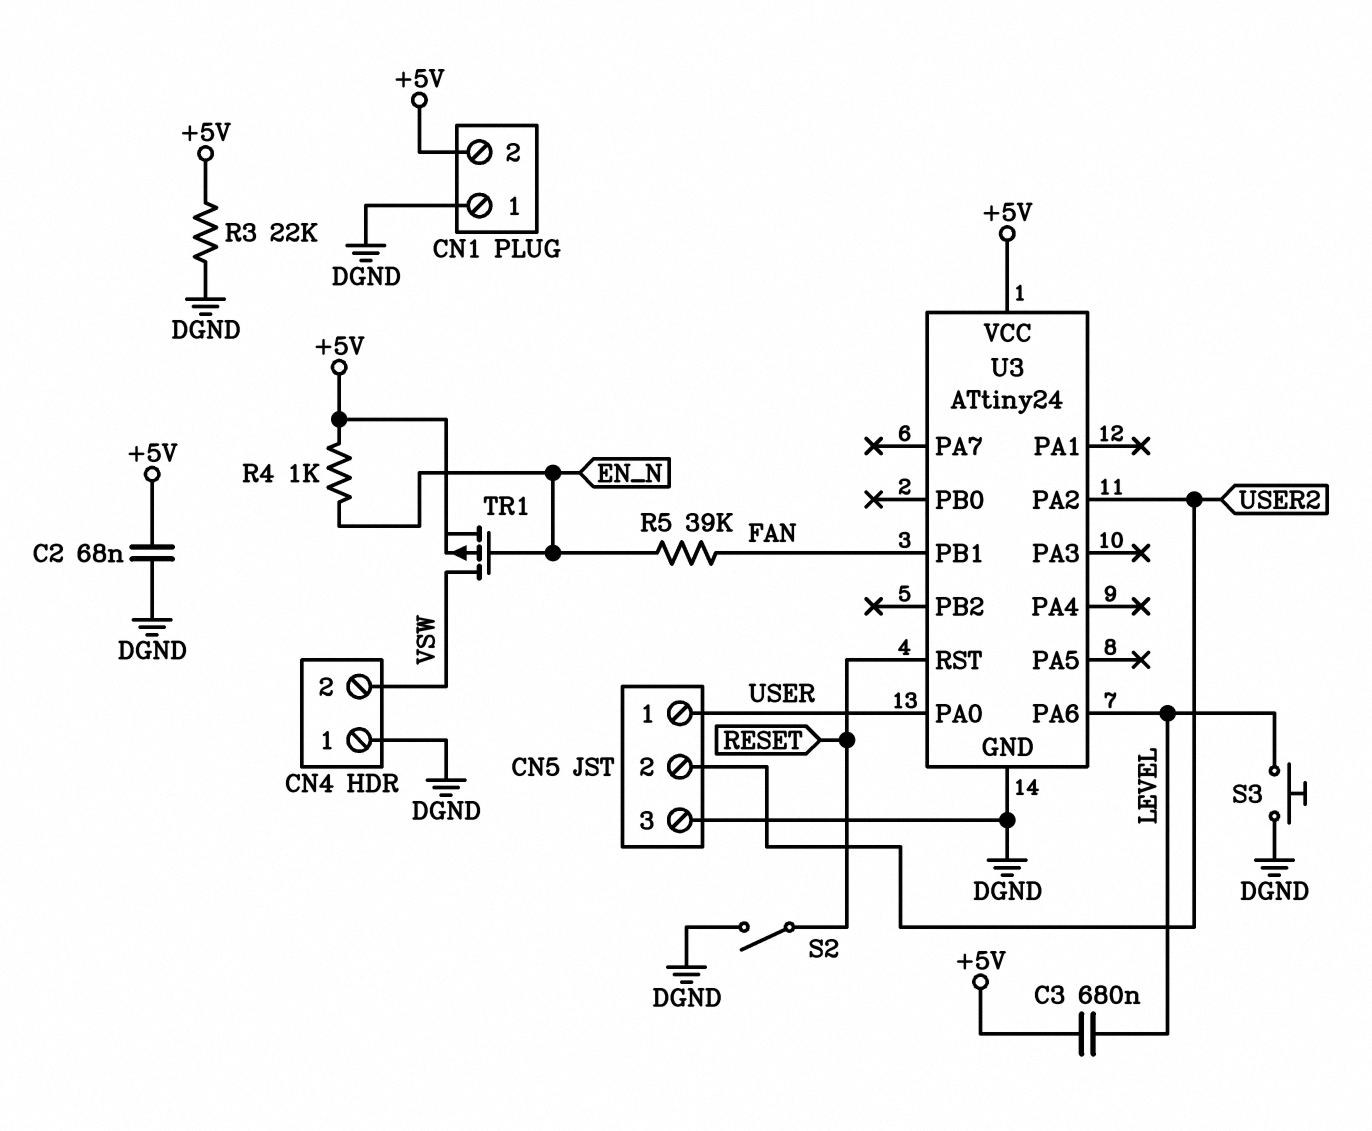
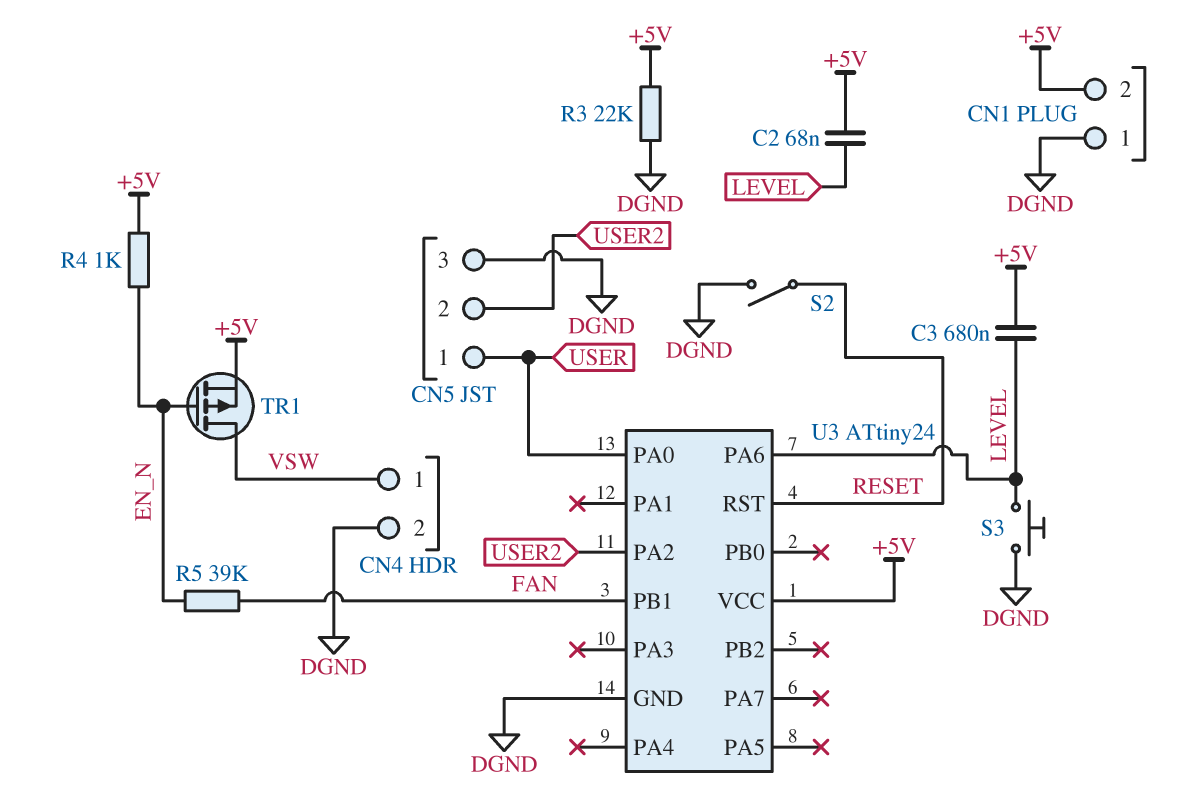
C2: 68nF (+5V, DGND) -> 68nF (+5V, LEVEL)
CN4 pin 1: DGND -> VSW
CN4 pin 2: VSW -> DGND

